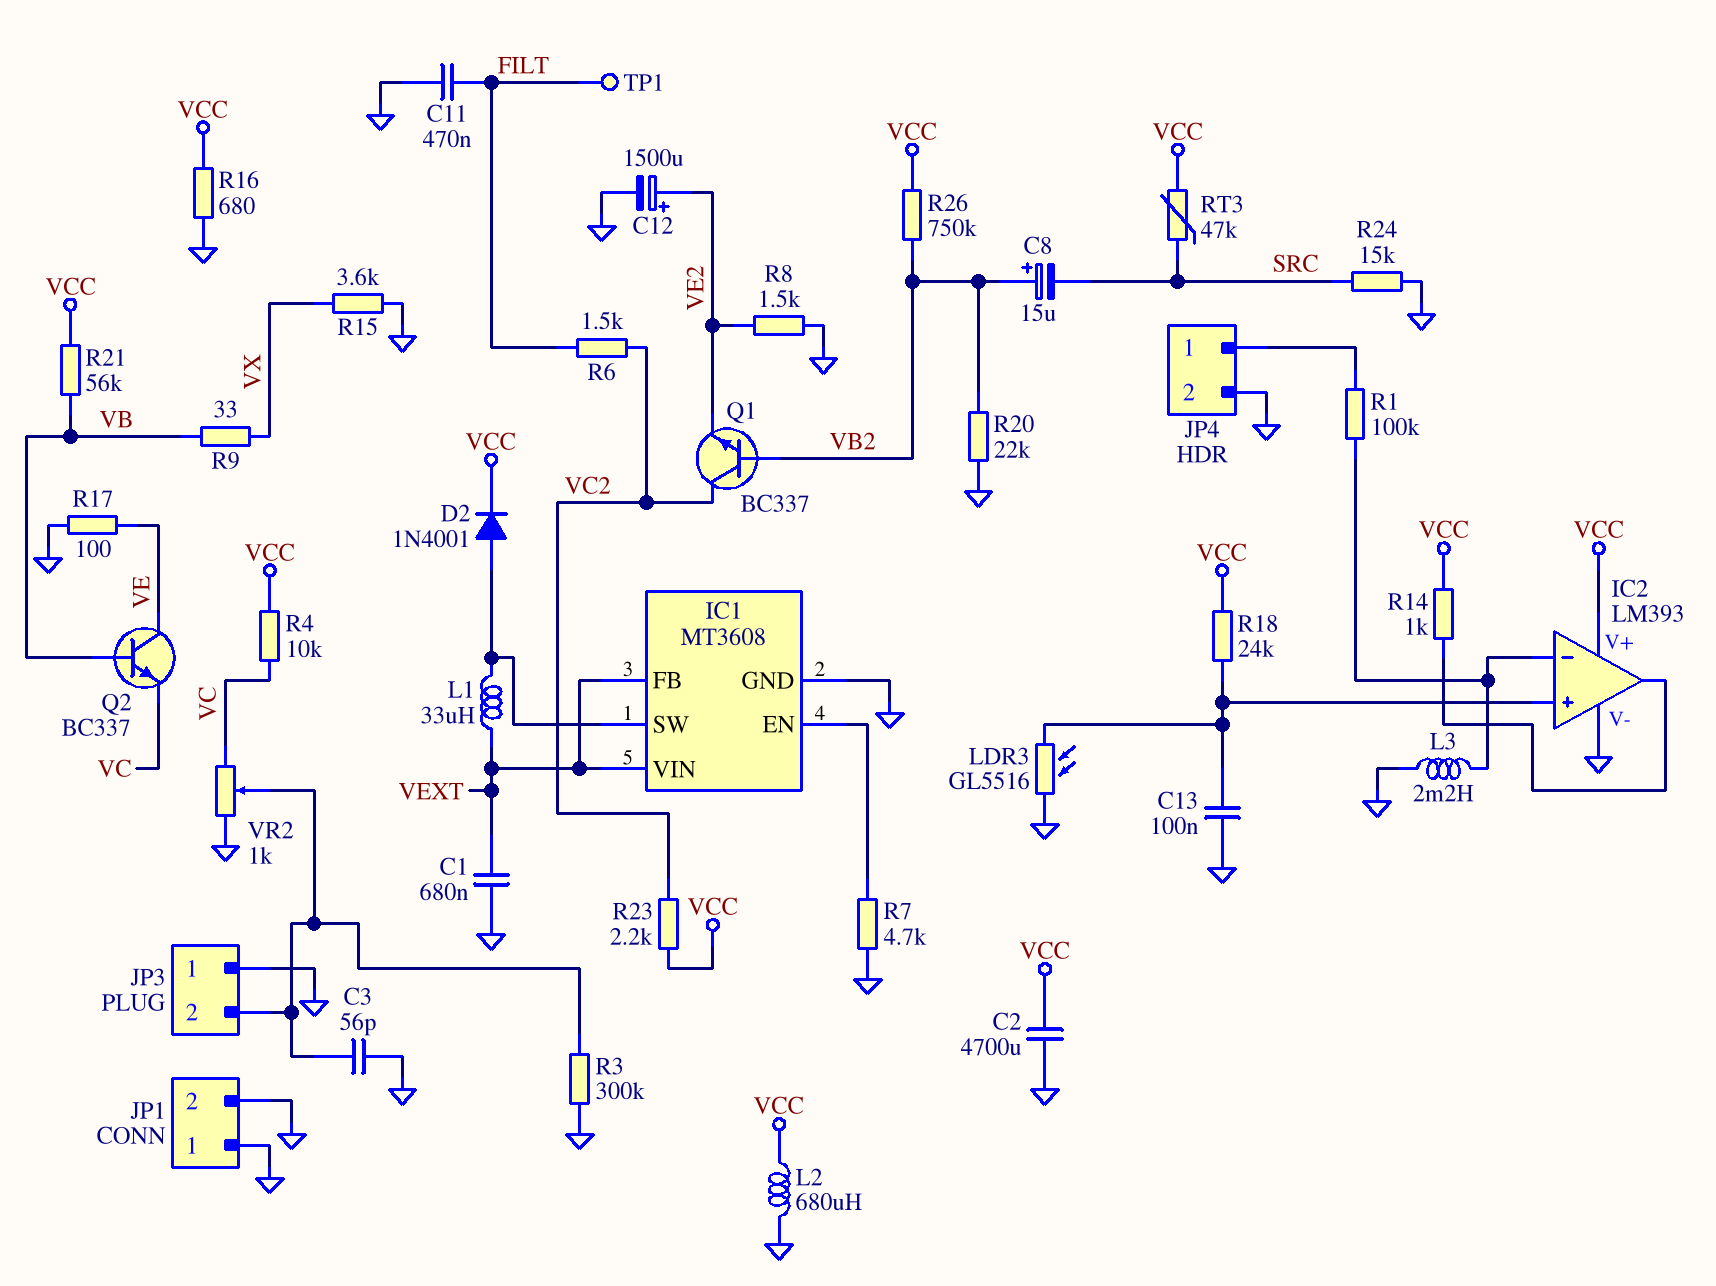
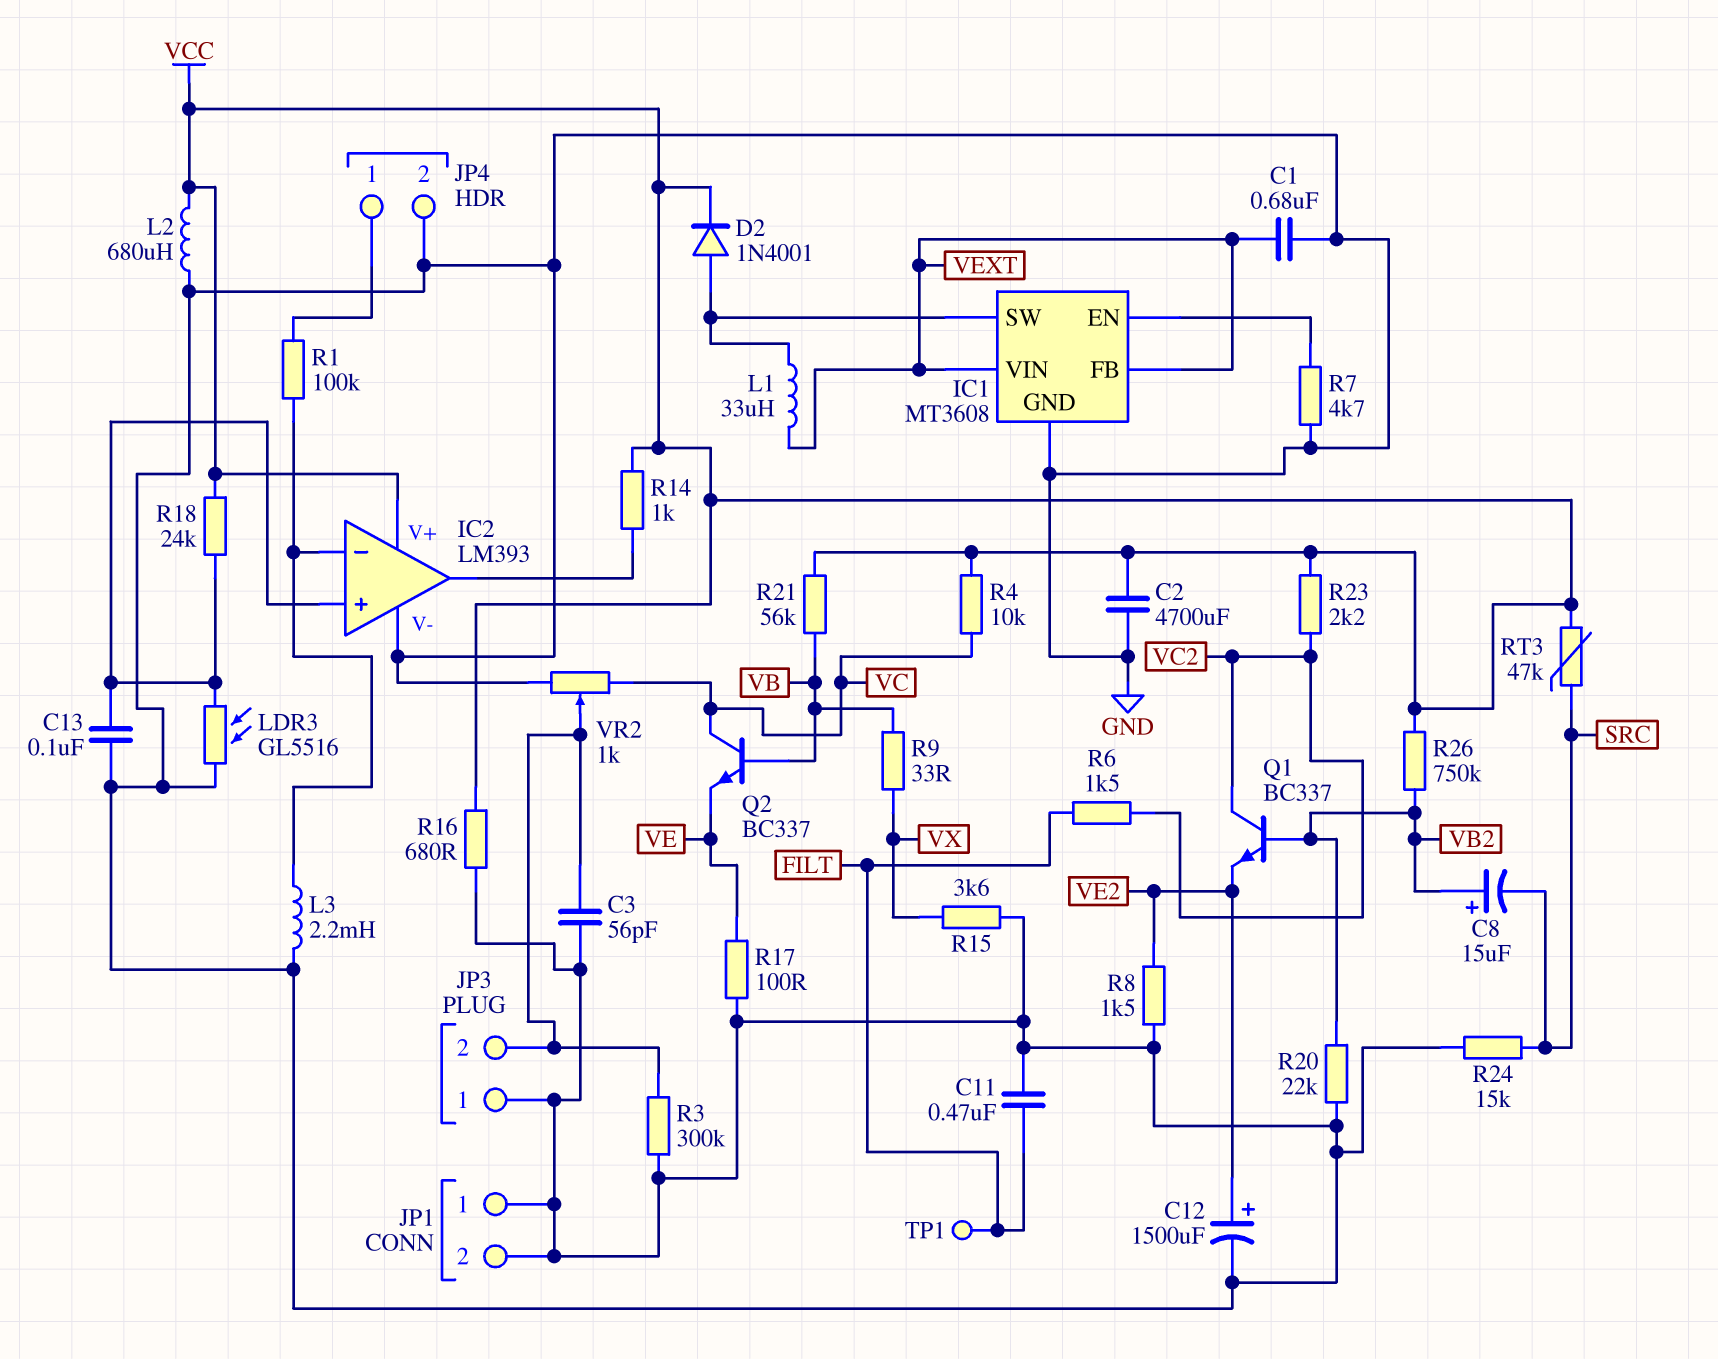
Q2: NPN BC337 (B VB, C VE, E VC) -> NPN BC337 (B VB, C VC, E VE)

